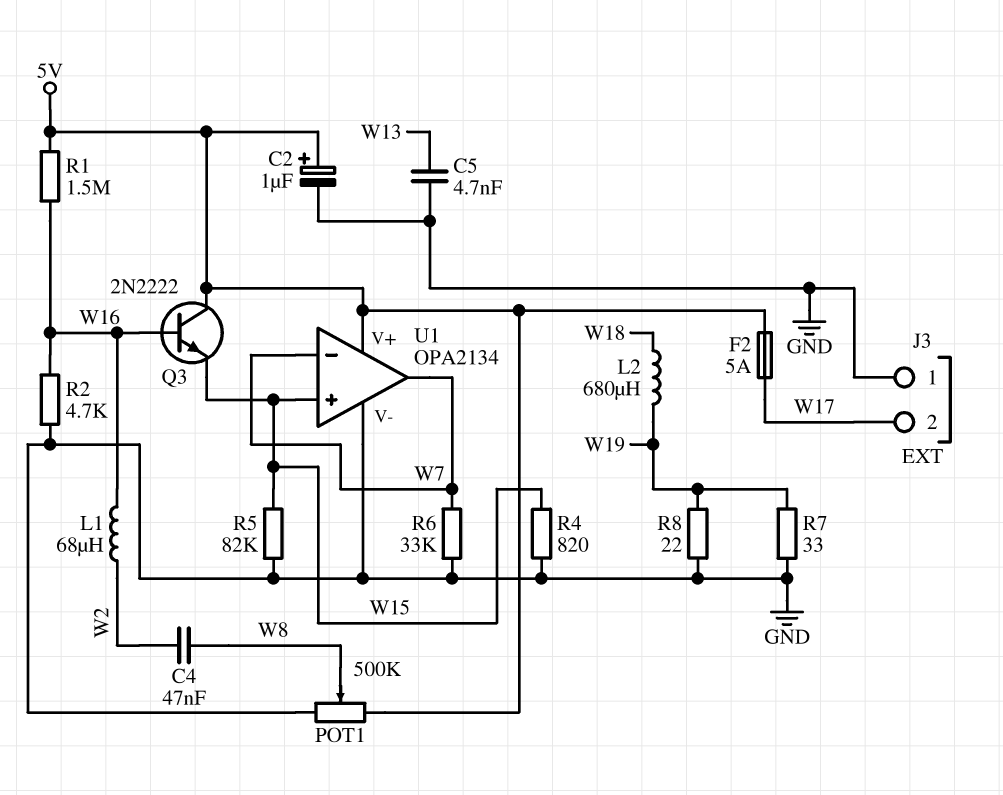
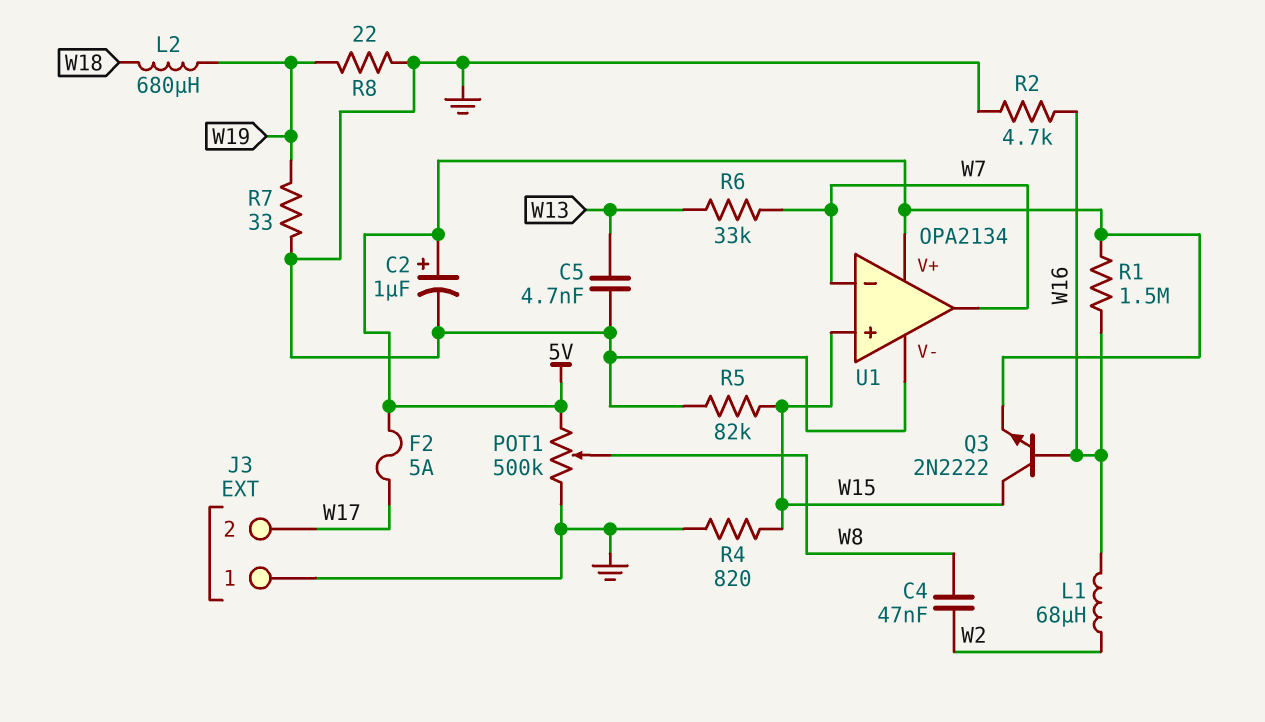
Q3: NPN 2N2222 (B W16, C 5V, E W15) -> NPN 2N2222 (B W16, C W15, E 5V)
R6: 33k (GND, W7) -> 33k (W7, W13)

